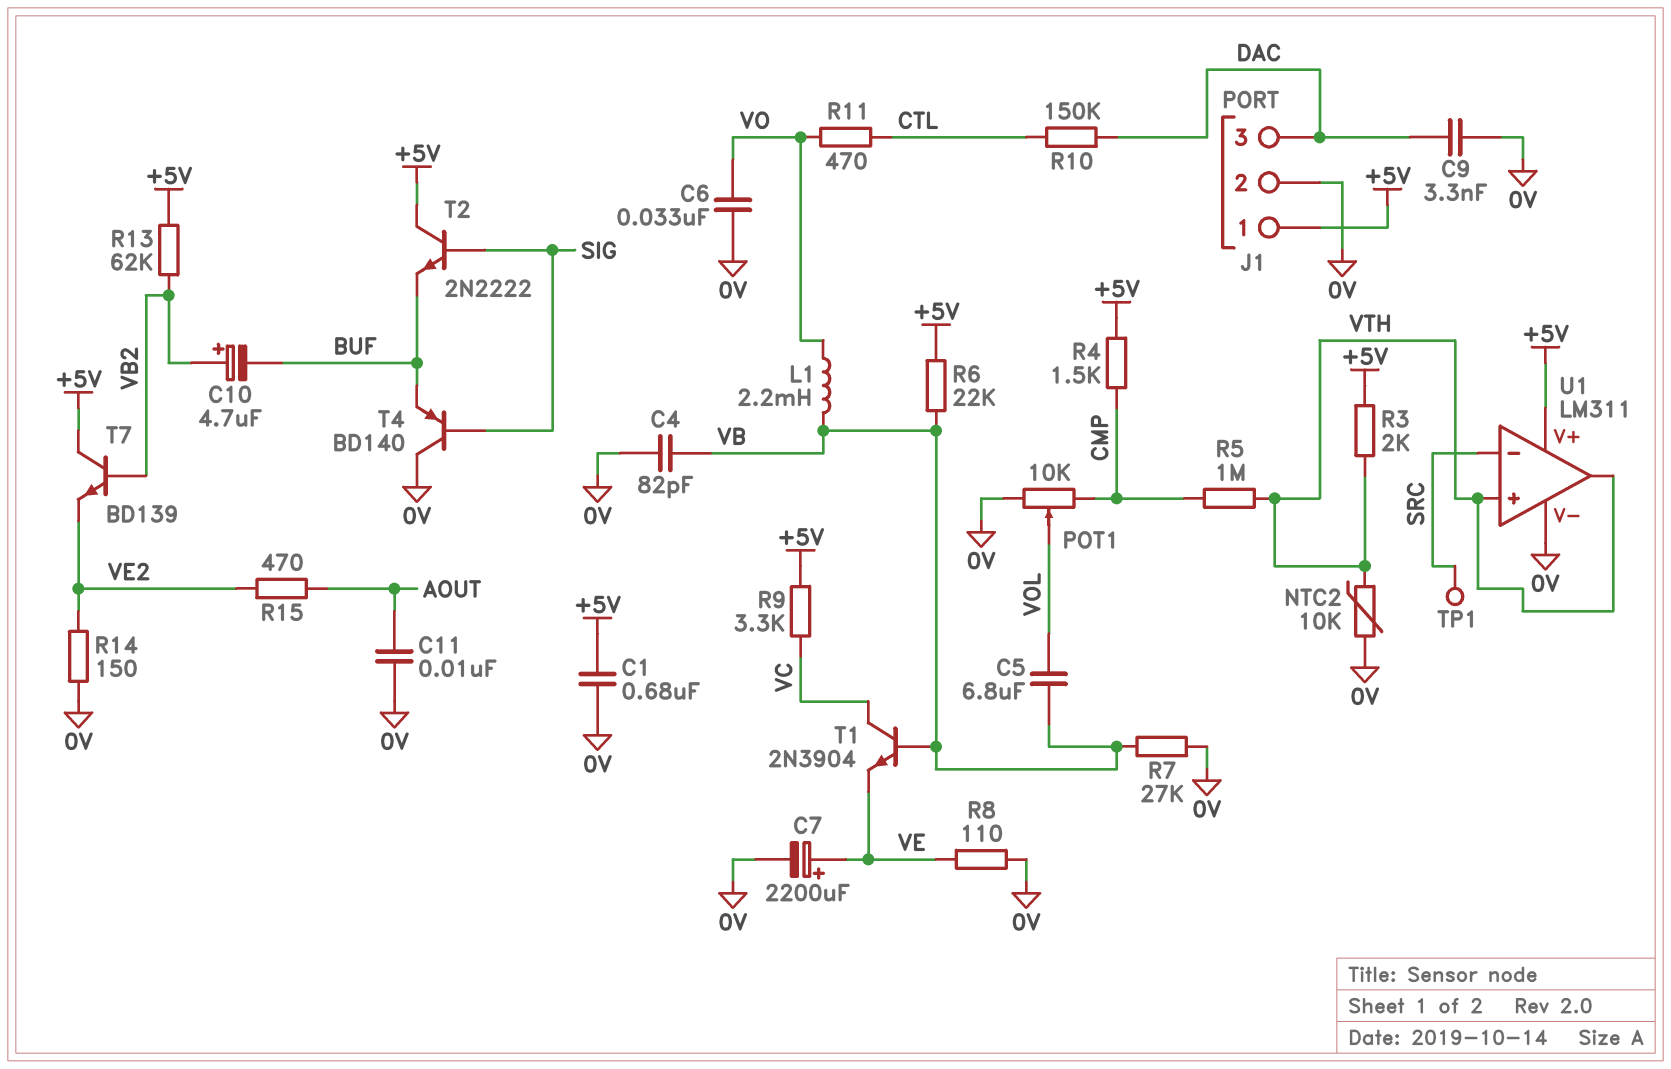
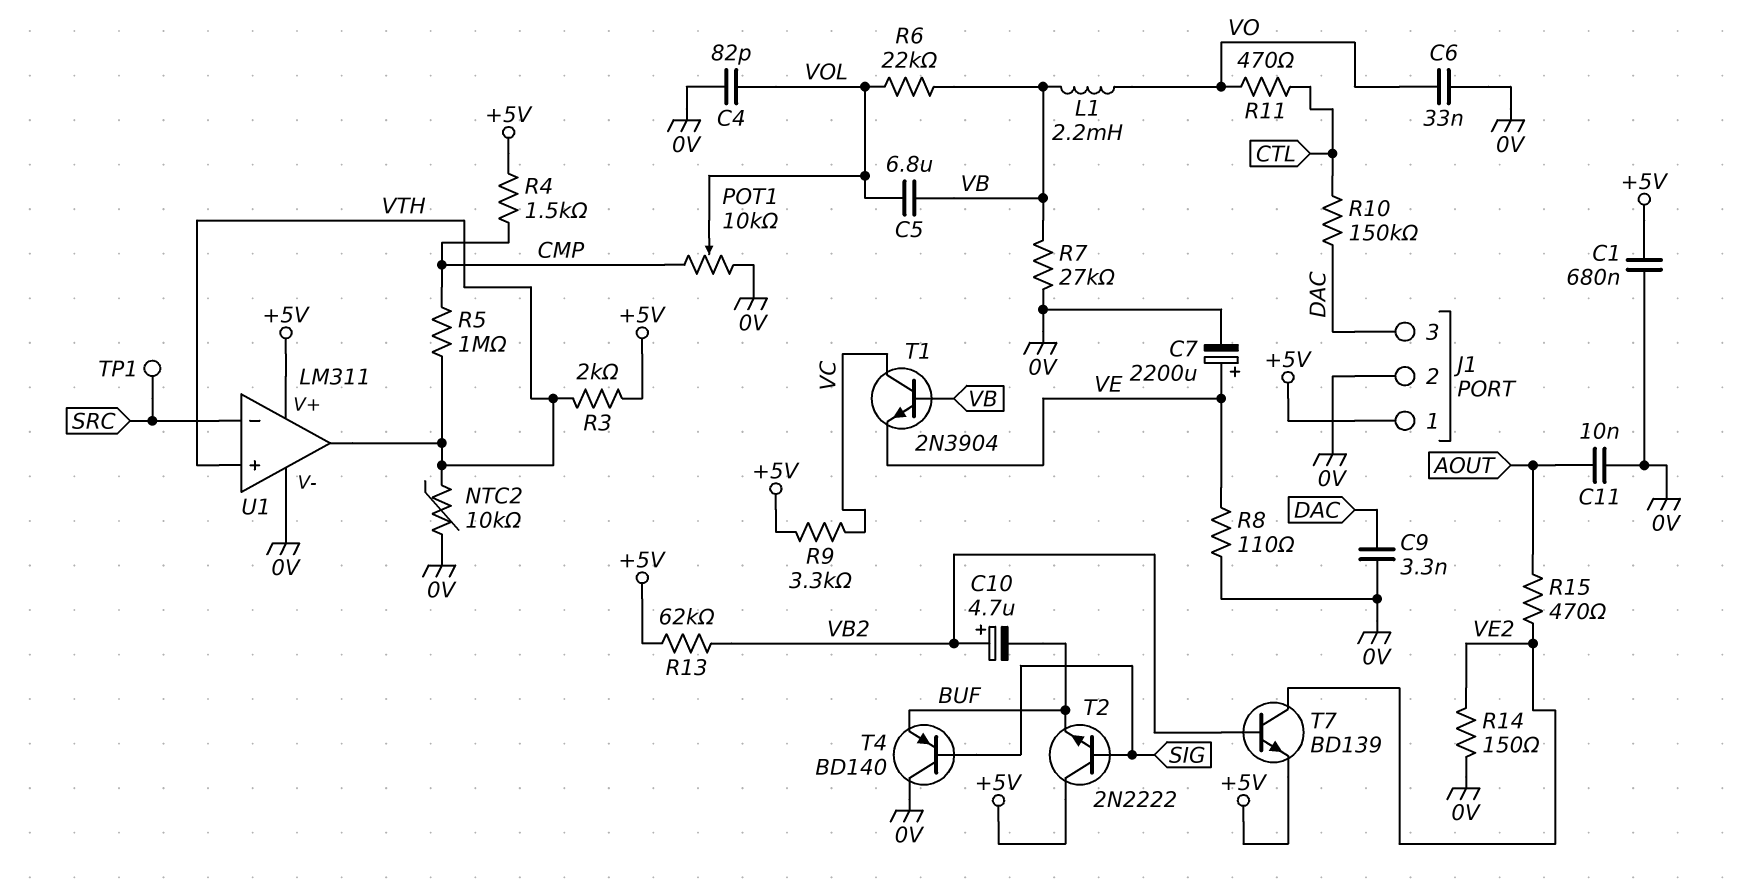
C4: 82pF (0V, VB) -> 82pF (0V, VOL)
R6: 22k (+5V, VB) -> 22k (VB, VOL)
T7: NPN BD139 (B VB2, C +5V, E VE2) -> NPN BD139 (B VB2, C VE2, E +5V)

